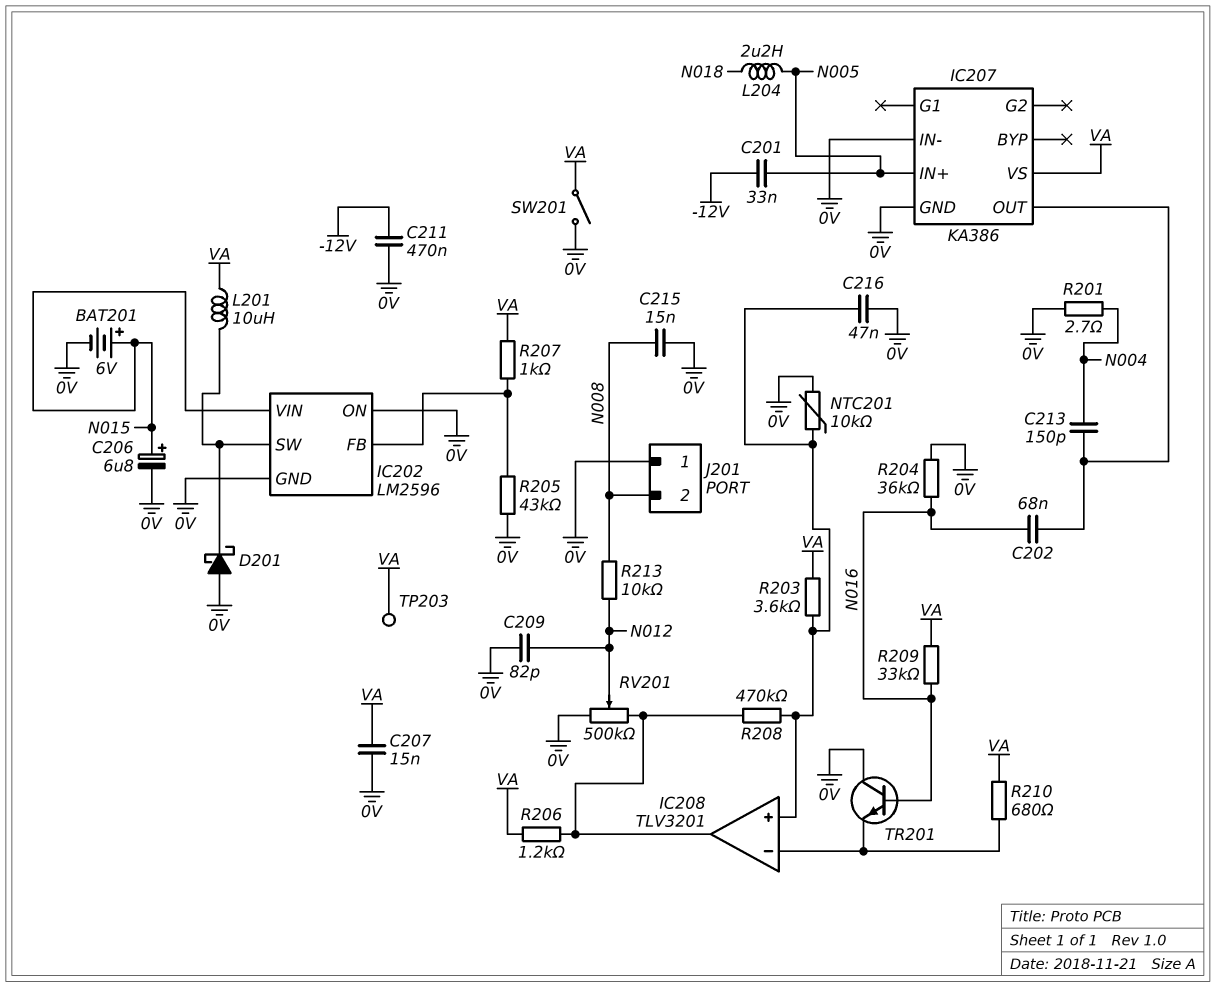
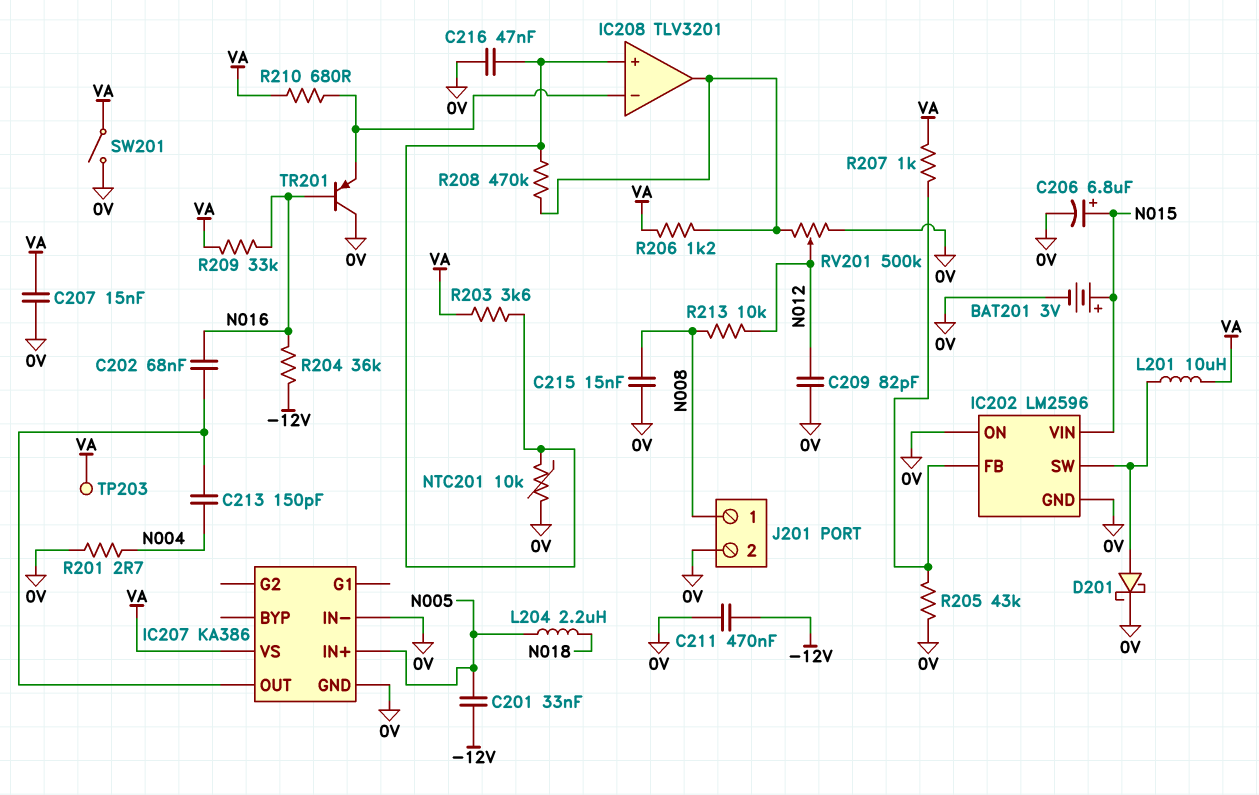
BAT201: 6V (plus N015, minus 0V) -> 3V (plus N015, minus 0V)
D201: schottky (A 0V, K IC202/SW) -> schottky (A IC202/SW, K 0V)
J201 pin 1: 0V -> N008
J201 pin 2: N008 -> 0V
R204: 36k (0V, N016) -> 36k (-12V, N016)
TR201: NPN (B N016, C 0V, E IC208/in-) -> PNP (B N016, C 0V, E IC208/in-)

